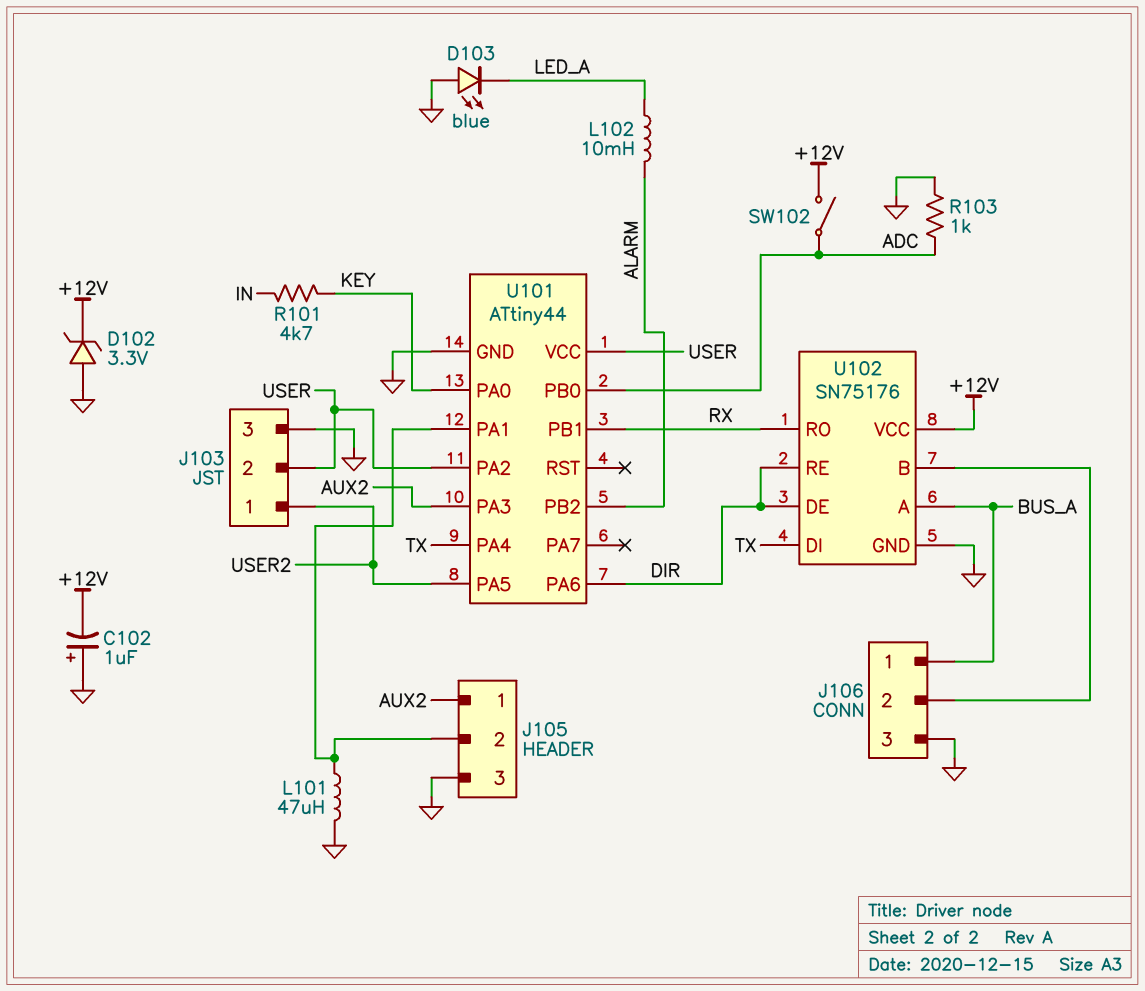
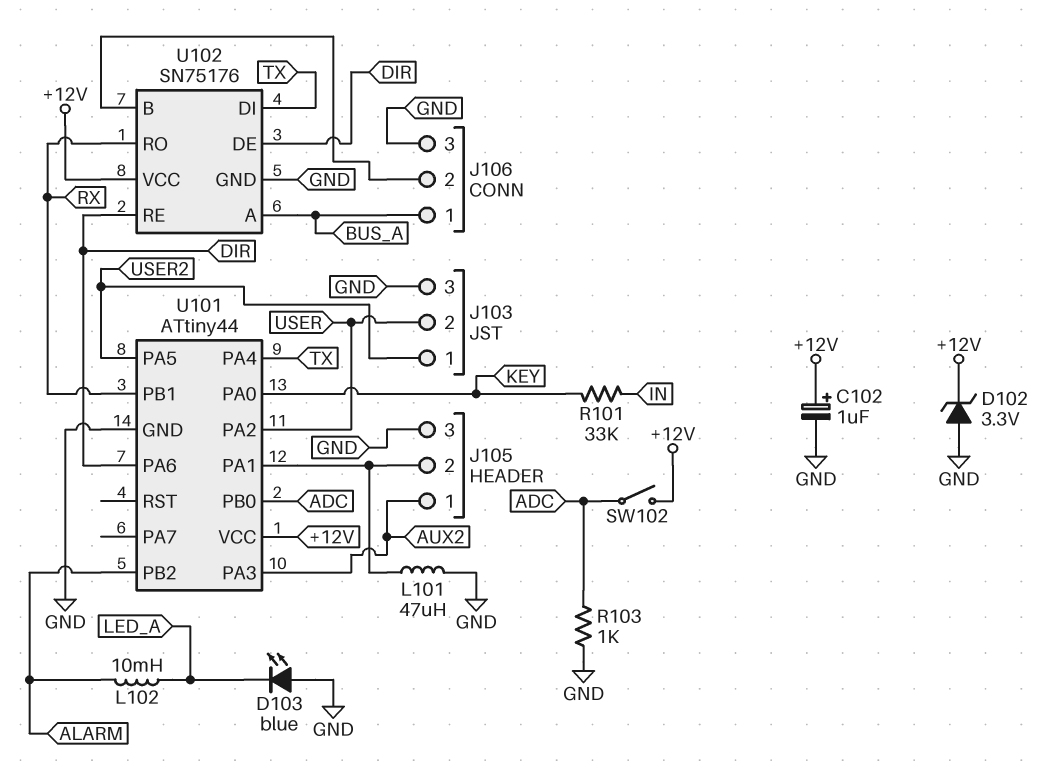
C102: 1uF (plus GND, minus +12V) -> 1uF (plus +12V, minus GND)
R101: 4.7k (IN, KEY) -> 33k (IN, KEY)
U101 pin VCC: USER -> +12V

